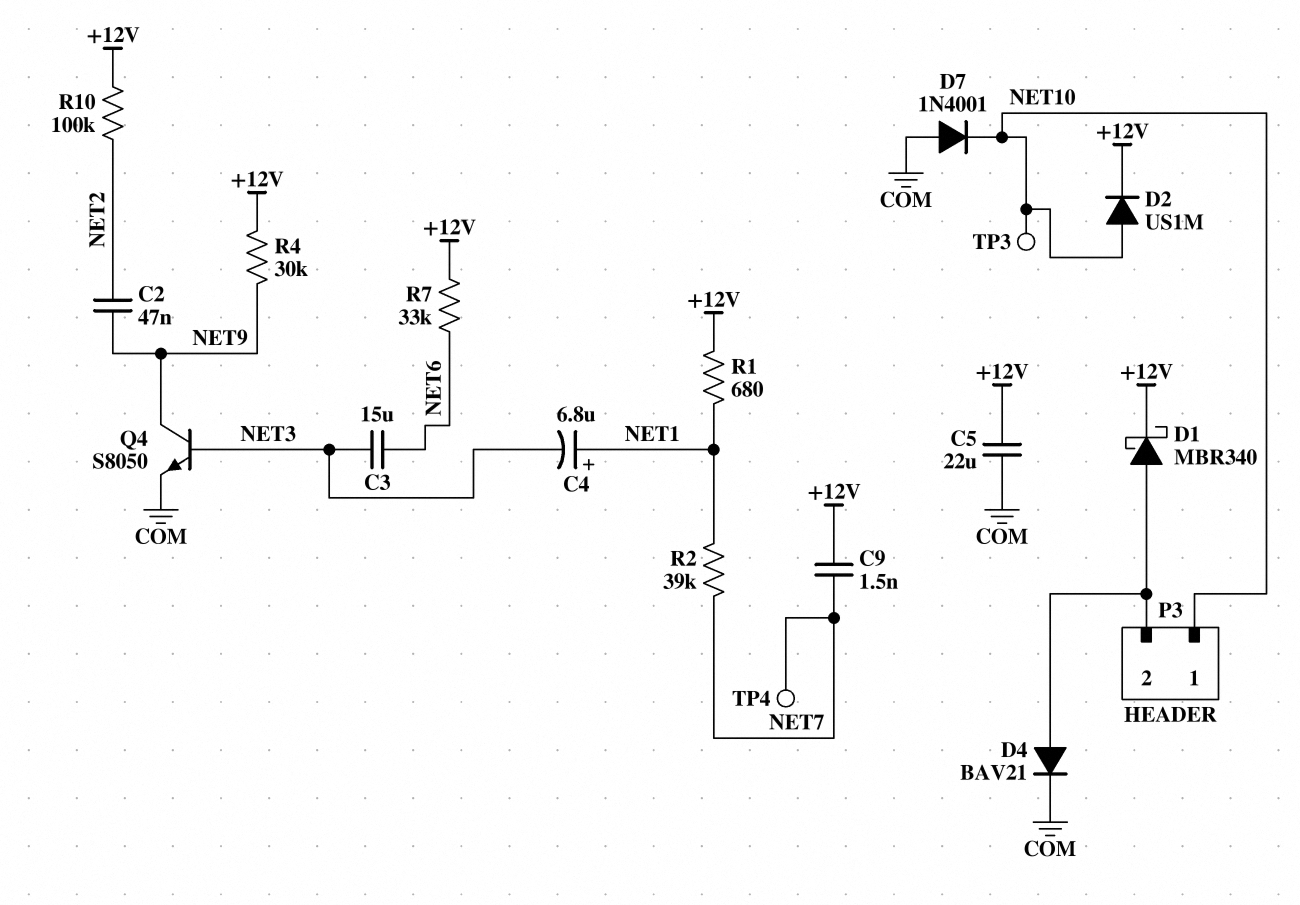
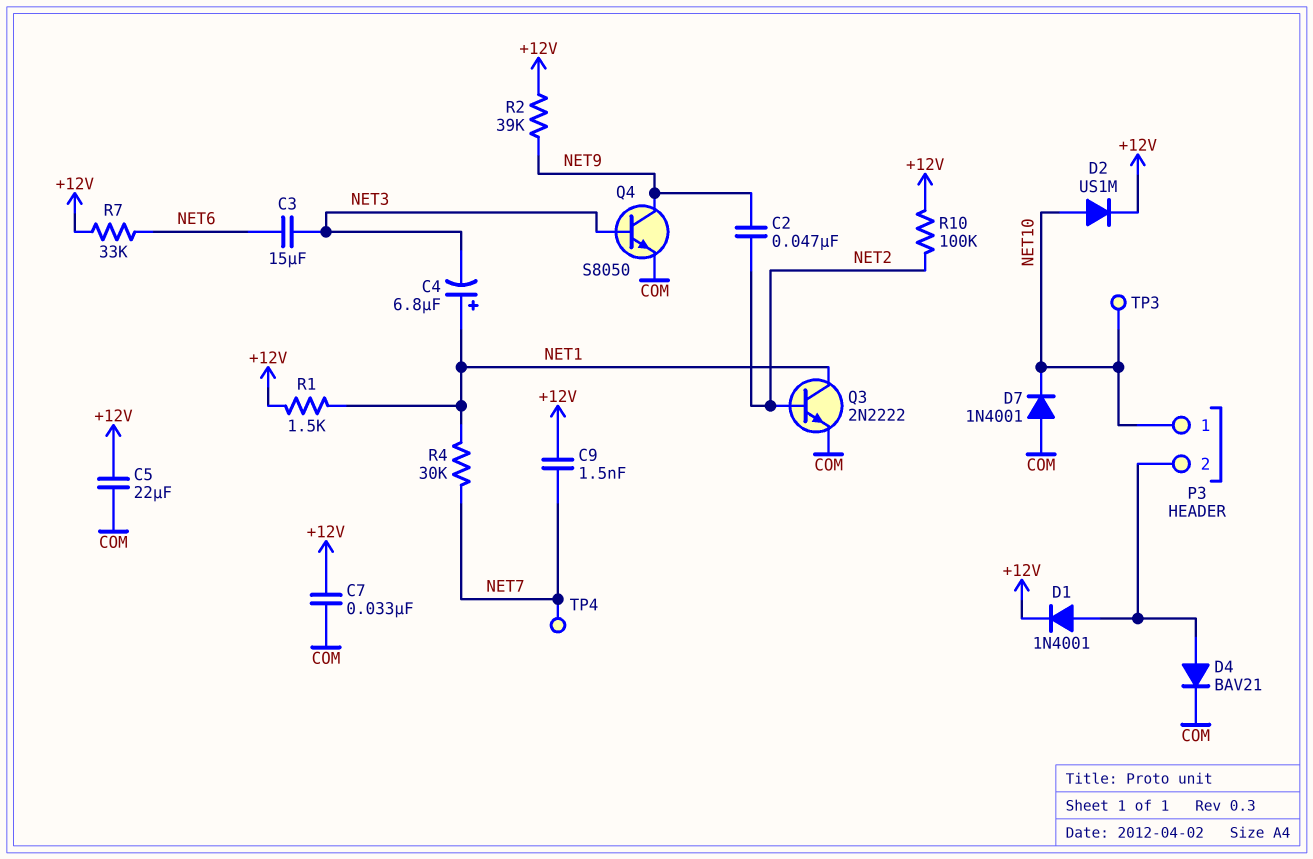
C7: none -> 33nF (+12V, COM)
D1: schottky MBR340 (A P3/2, K +12V) -> diode 1N4001 (A P3/2, K +12V)
Q3: none -> NPN 2N2222 (B NET2, C NET1, E COM)
R1: 680 (+12V, NET1) -> 1.5k (+12V, NET1)
R2: 39k (NET1, NET7) -> 39k (+12V, NET9)
R4: 30k (+12V, NET9) -> 30k (NET1, NET7)

